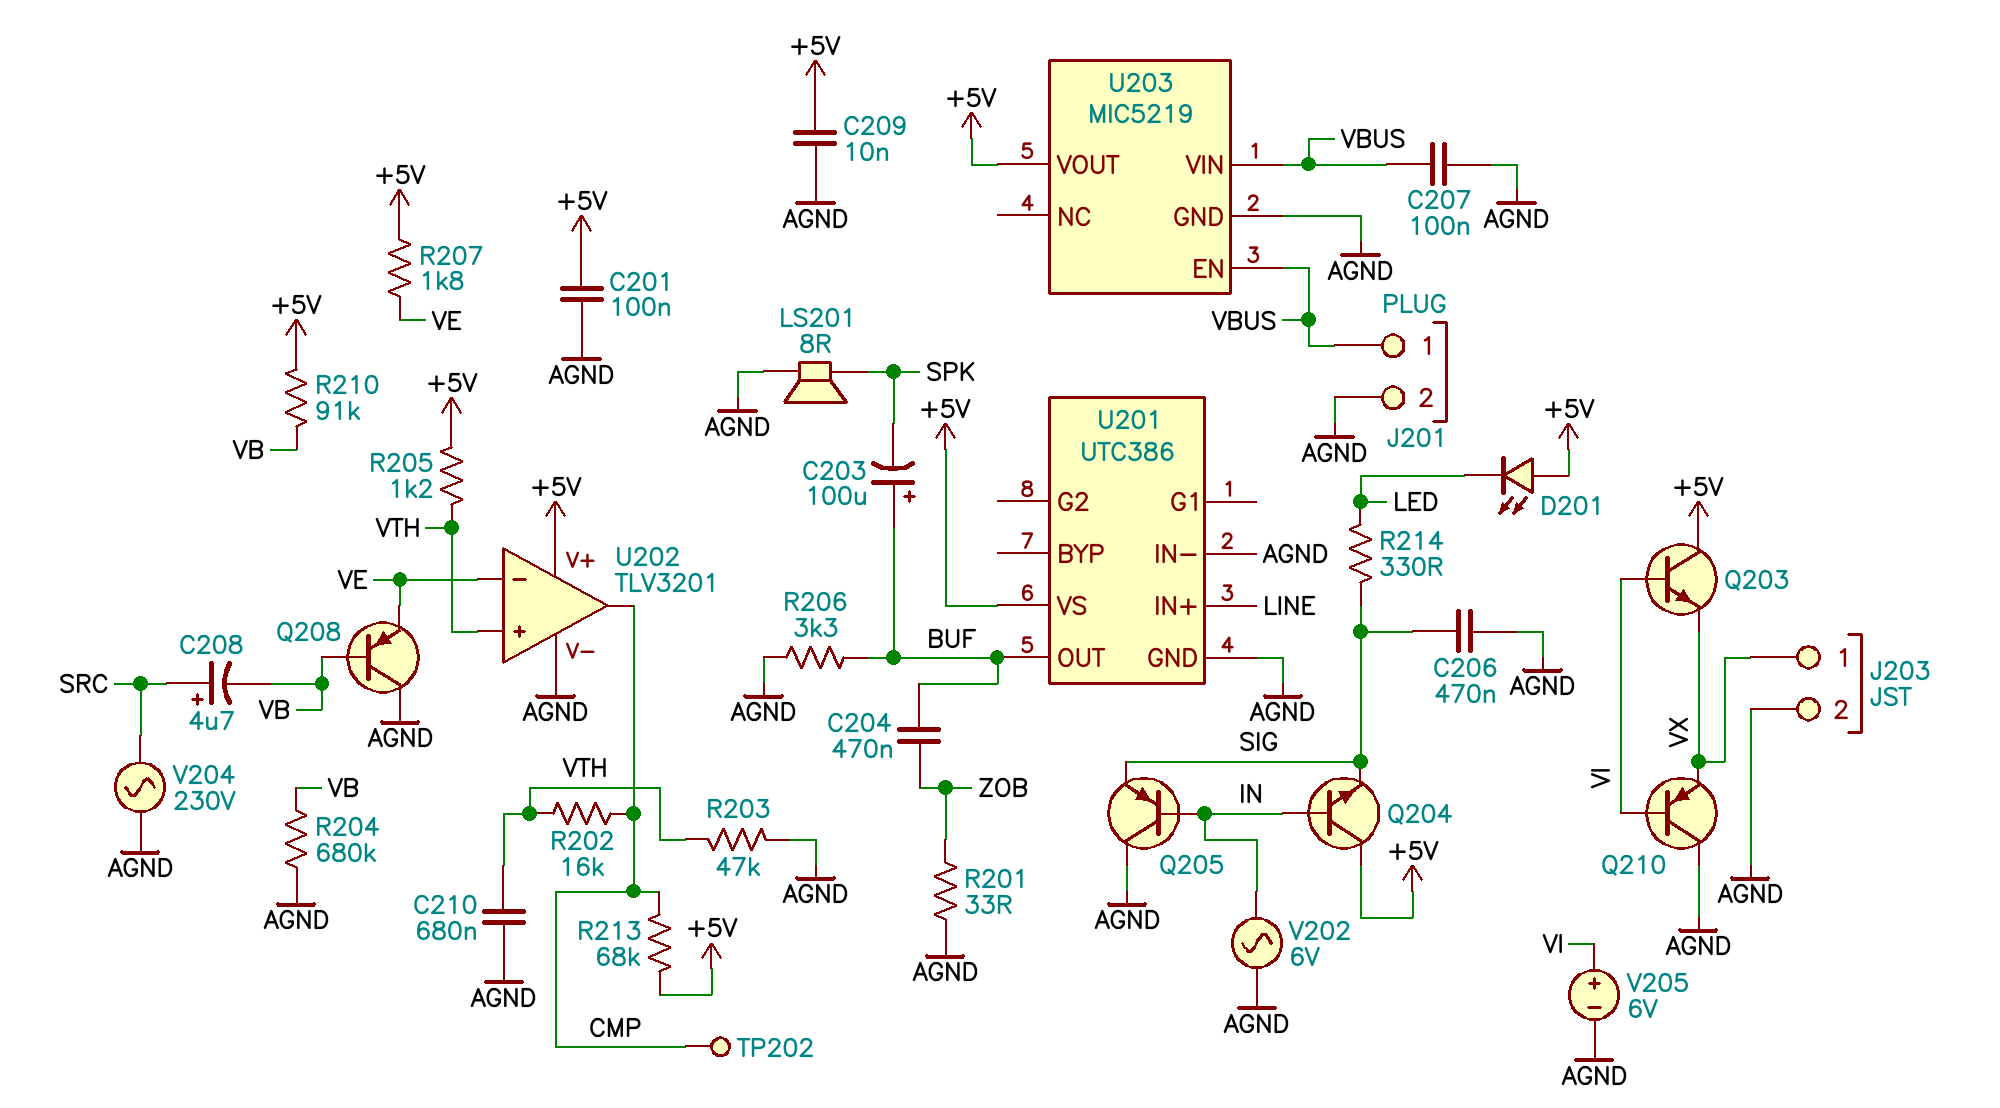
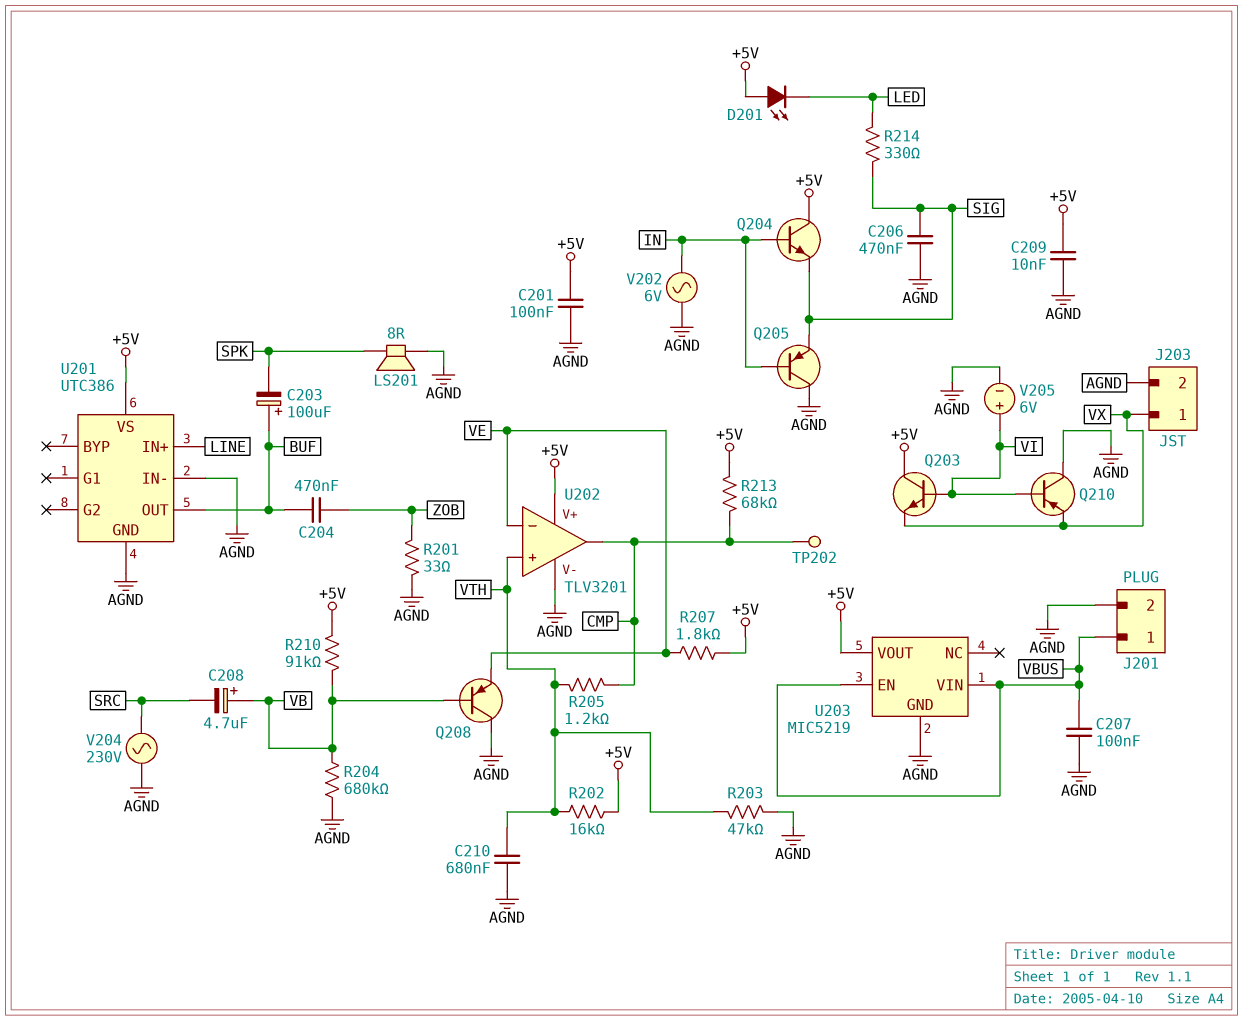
C208: 4.7uF (plus SRC, minus VB) -> 4.7uF (plus VB, minus SRC)
R202: 16k (CMP, VTH) -> 16k (+5V, VTH)
R205: 1.2k (+5V, VTH) -> 1.2k (CMP, VTH)
R206: 3.3k (AGND, BUF) -> none

